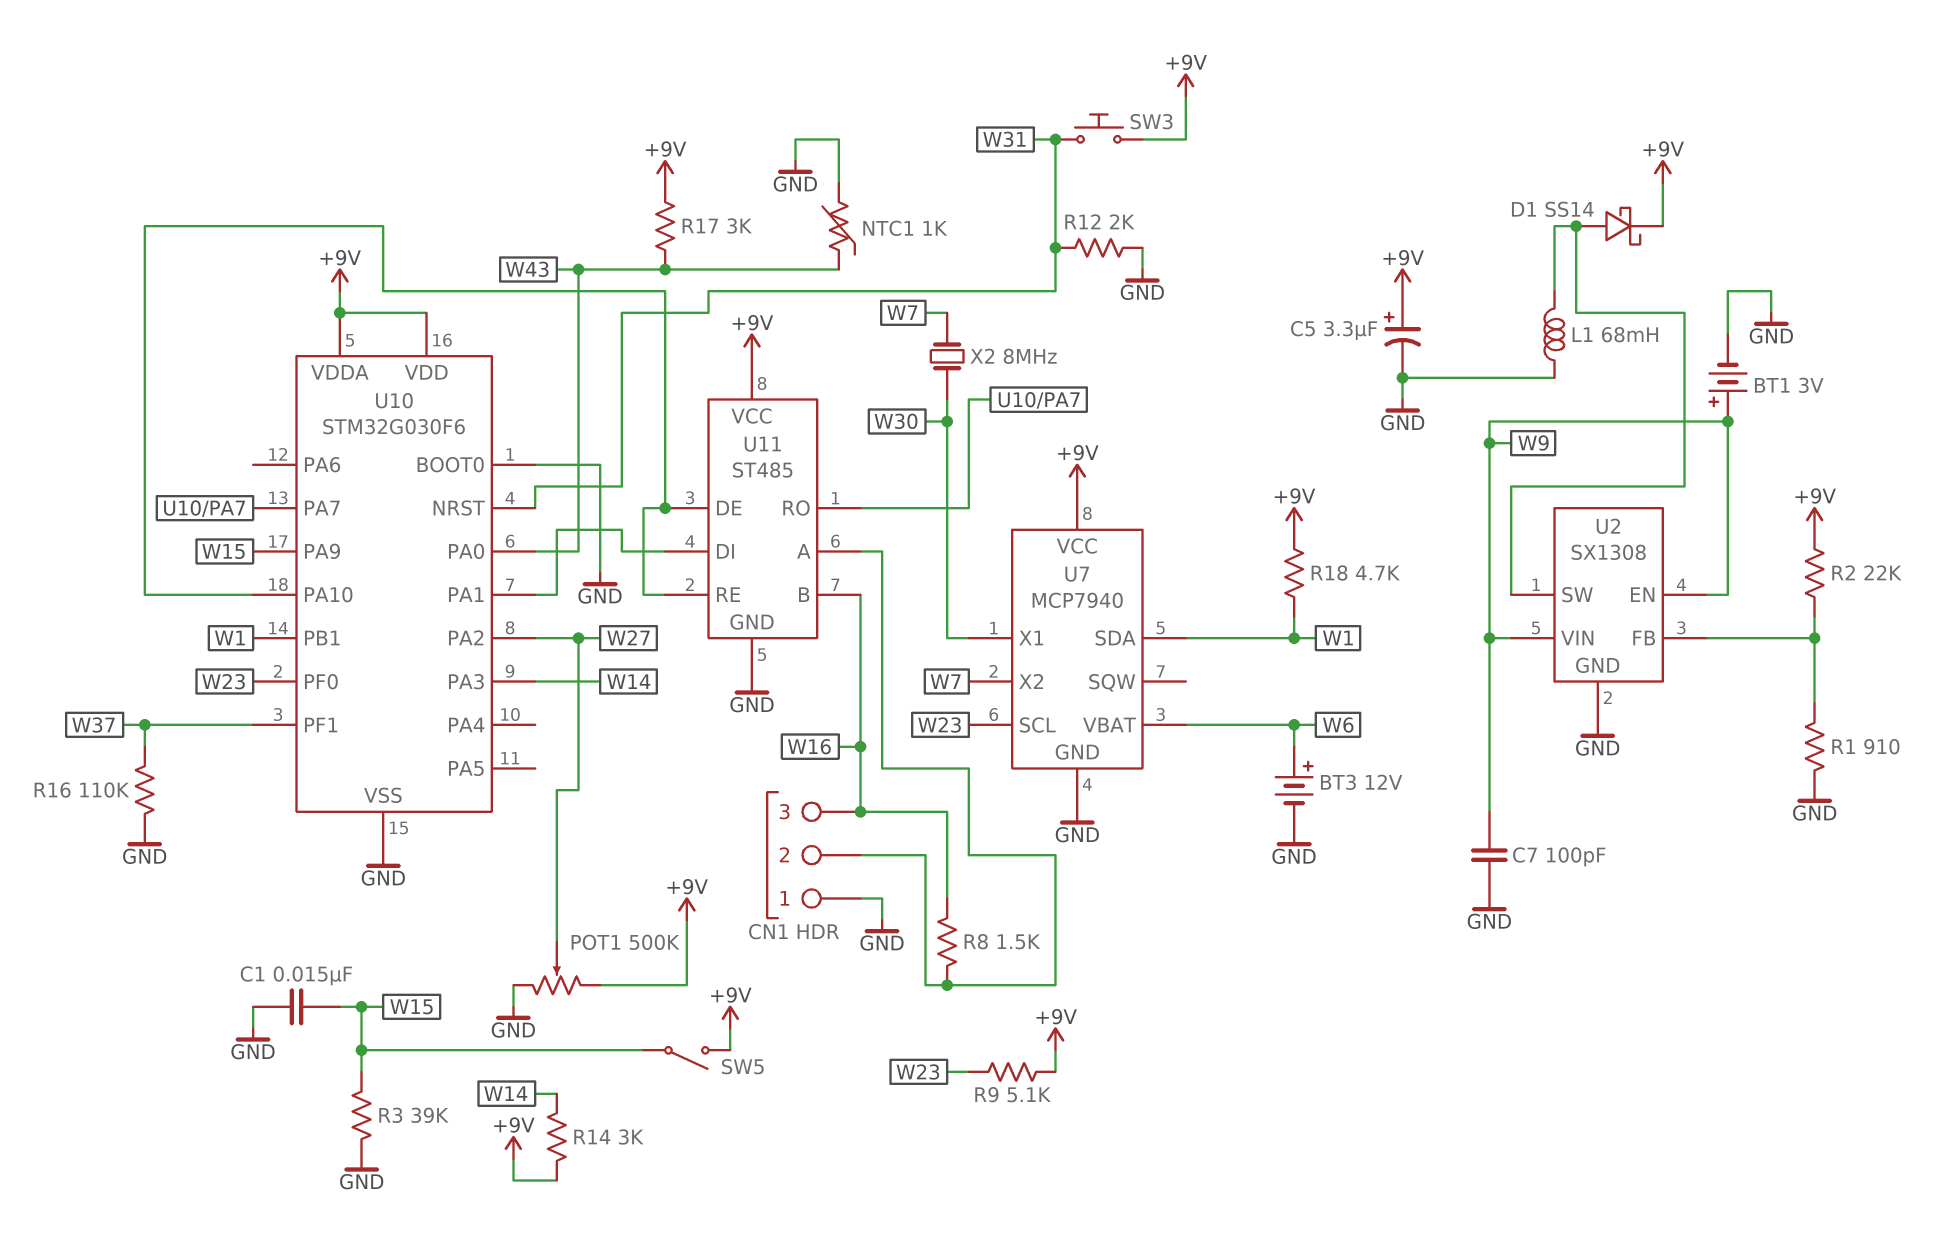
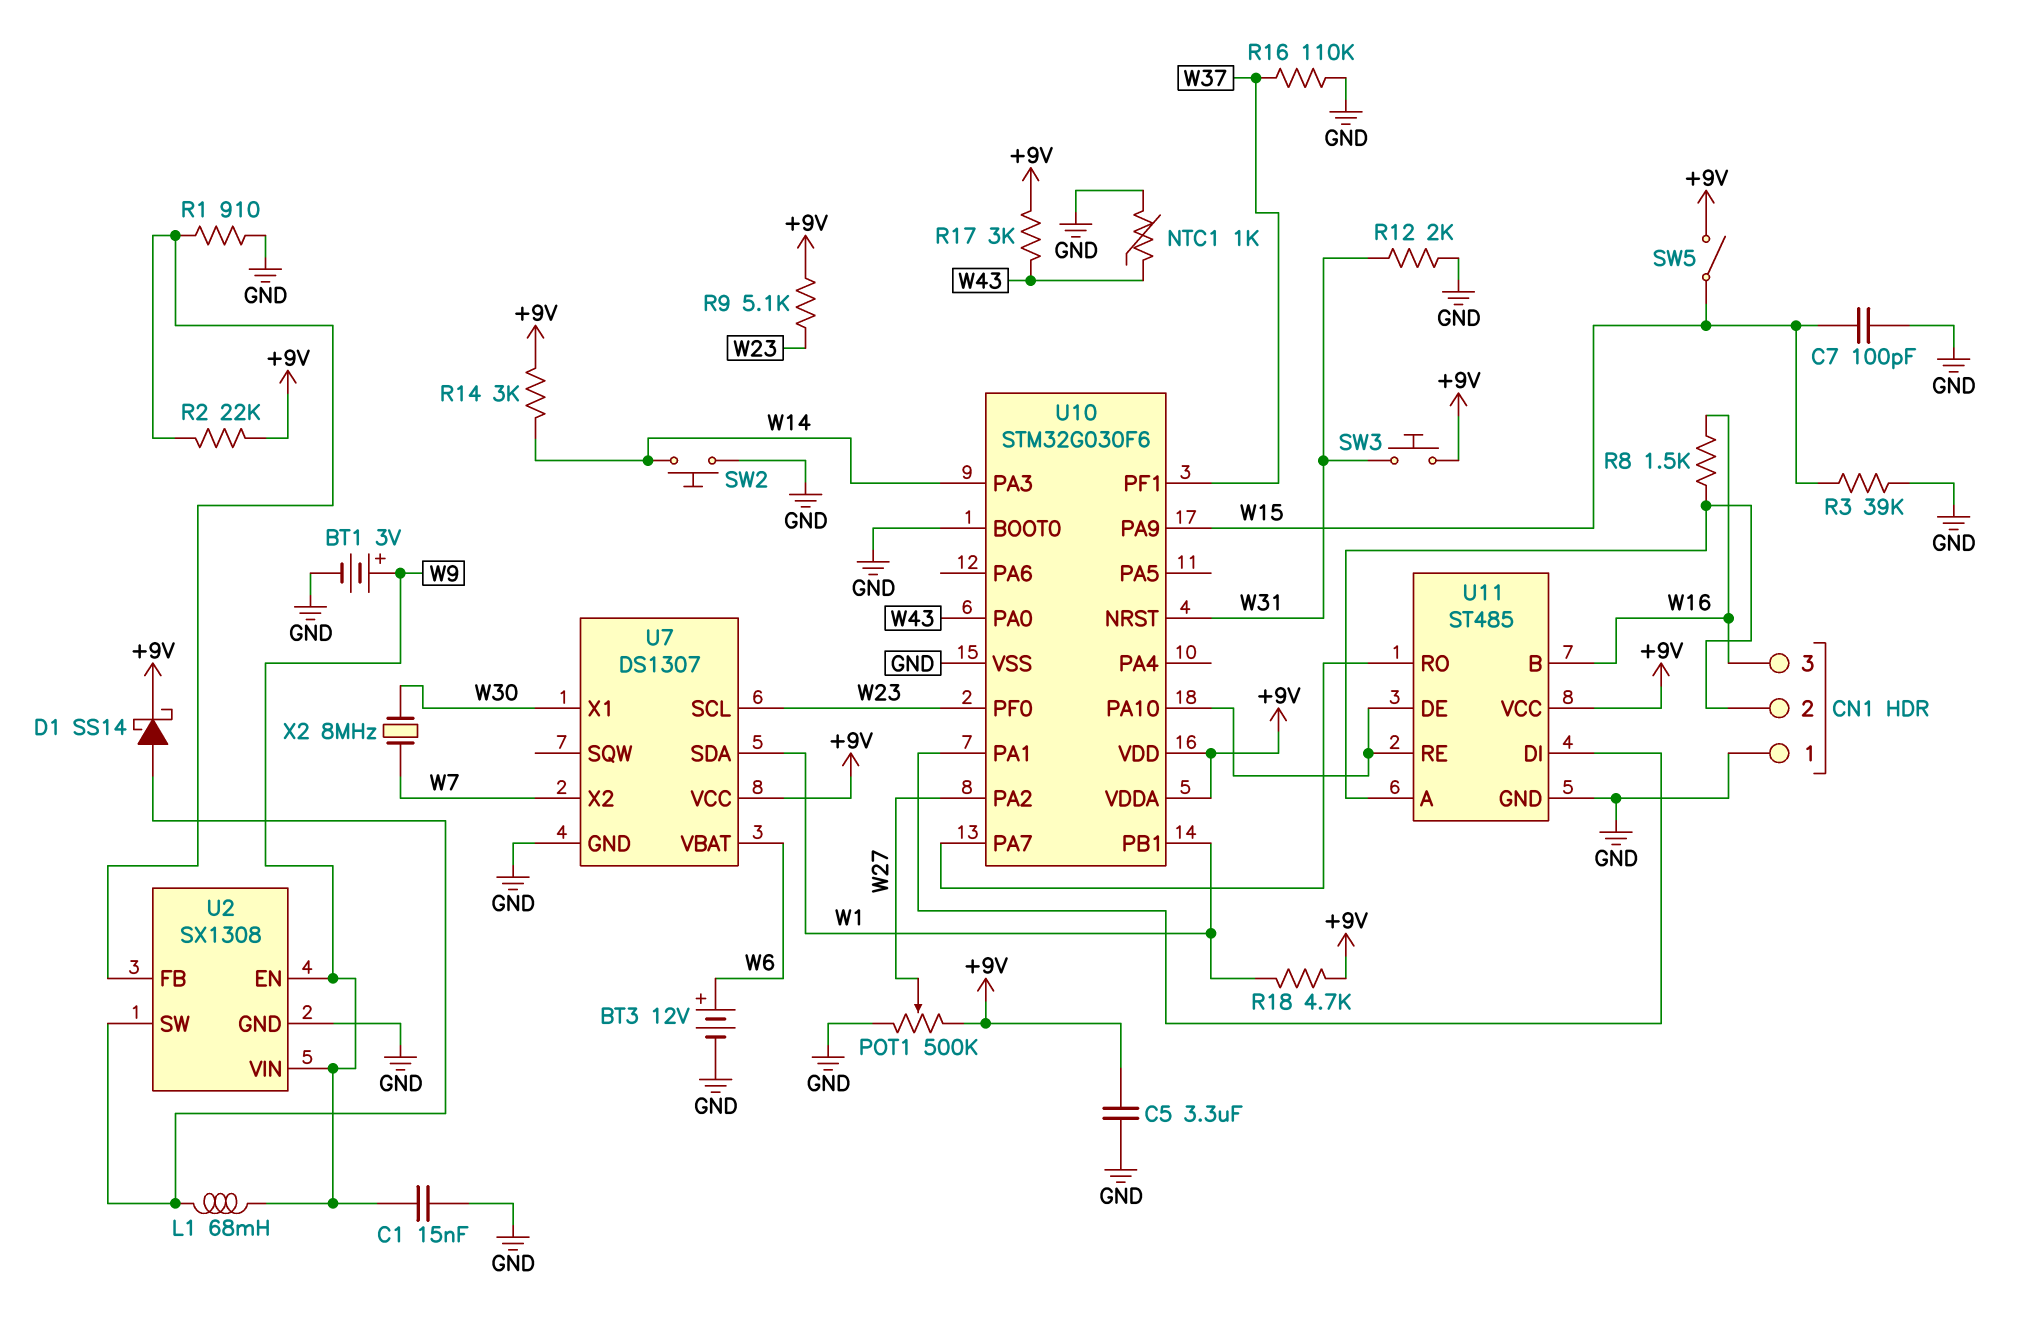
C1: 15nF (GND, W15) -> 15nF (GND, W9)
C5: 3.3uF (plus +9V, minus GND) -> 3.3uF (+9V, GND)
C7: 100pF (GND, W9) -> 100pF (GND, W15)
L1: 68mH (GND, U2/SW) -> 68mH (U2/SW, W9)
SW2: none -> button (GND, W14)
U7: MCP7940 -> DS1307

